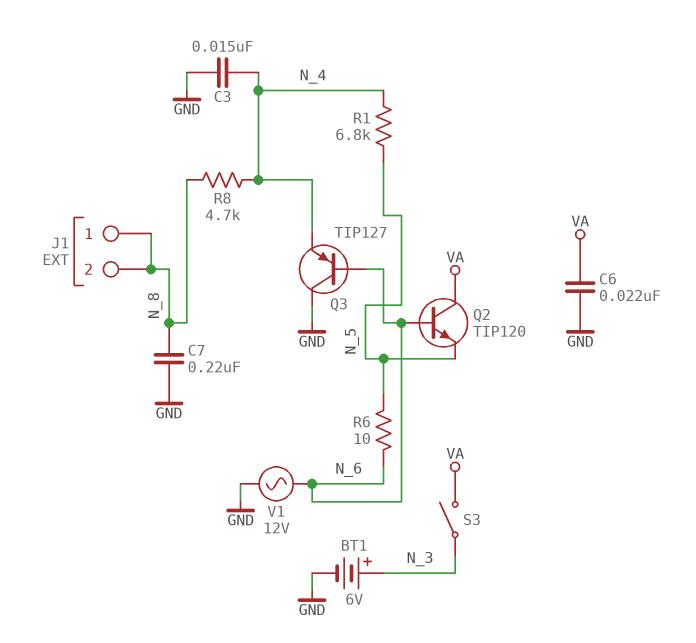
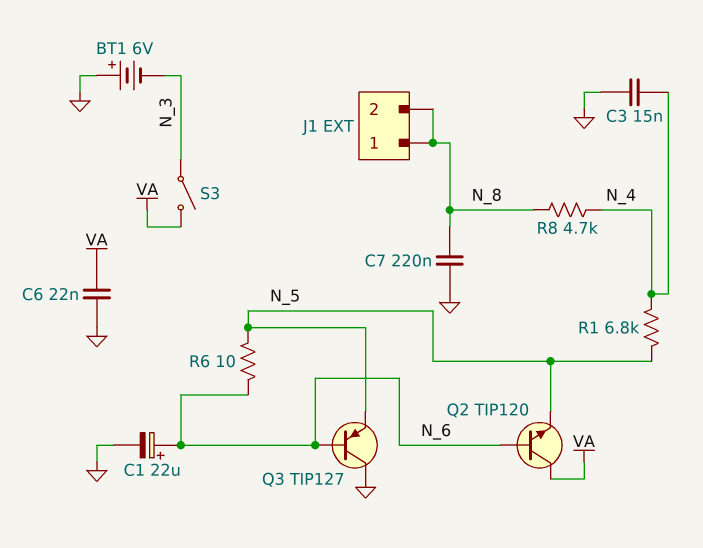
BT1: 6V (plus N_3, minus GND) -> 6V (plus GND, minus N_3)
C1: none -> 22uF (plus N_6, minus GND)
Q3: PNP TIP127 (B N_6, C GND, E N_4) -> PNP TIP127 (B N_6, C GND, E N_5)
V1: AC 12V (GND, N_6) -> none

